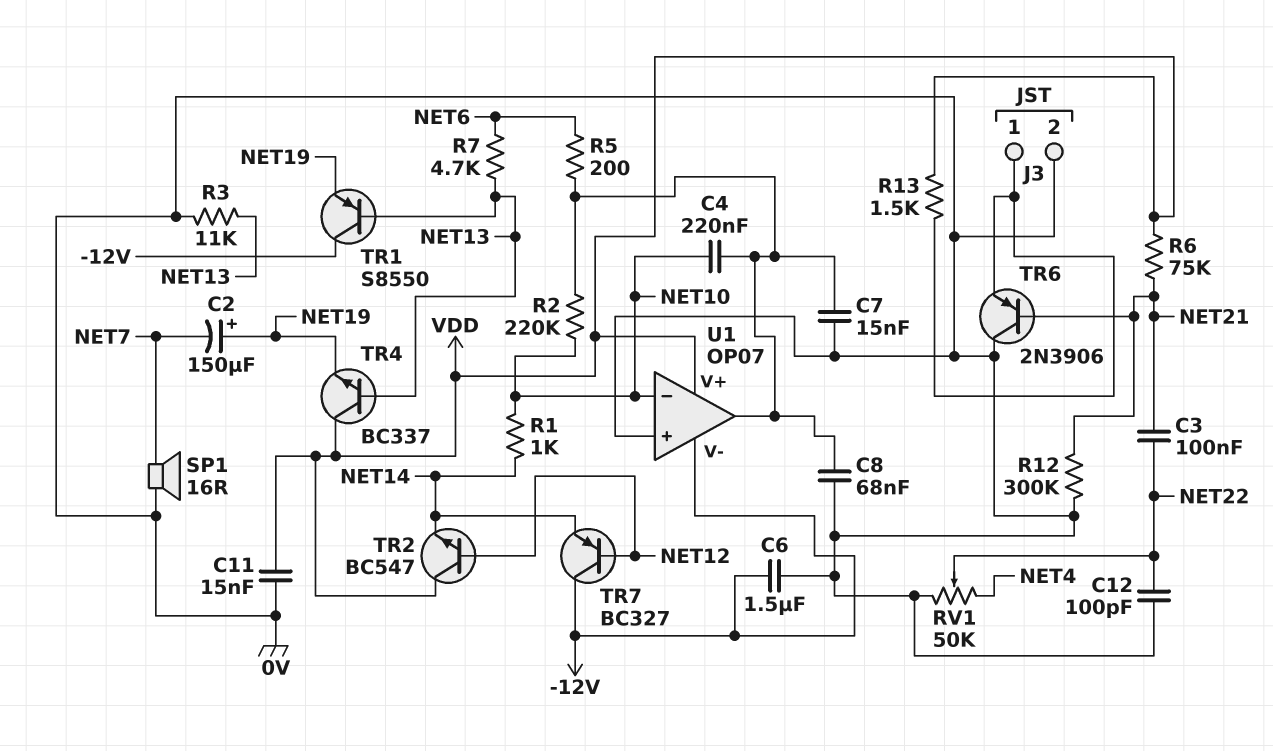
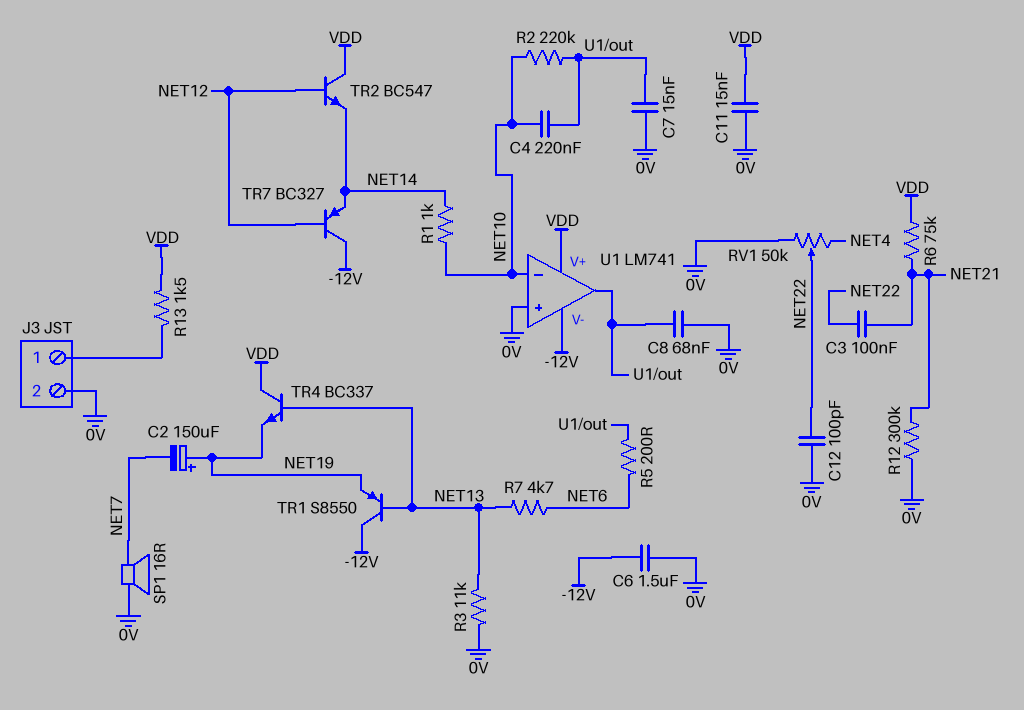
TR6: PNP 2N3906 (B NET21, C 0V, E J3/1) -> none
U1: OP07 -> LM741

